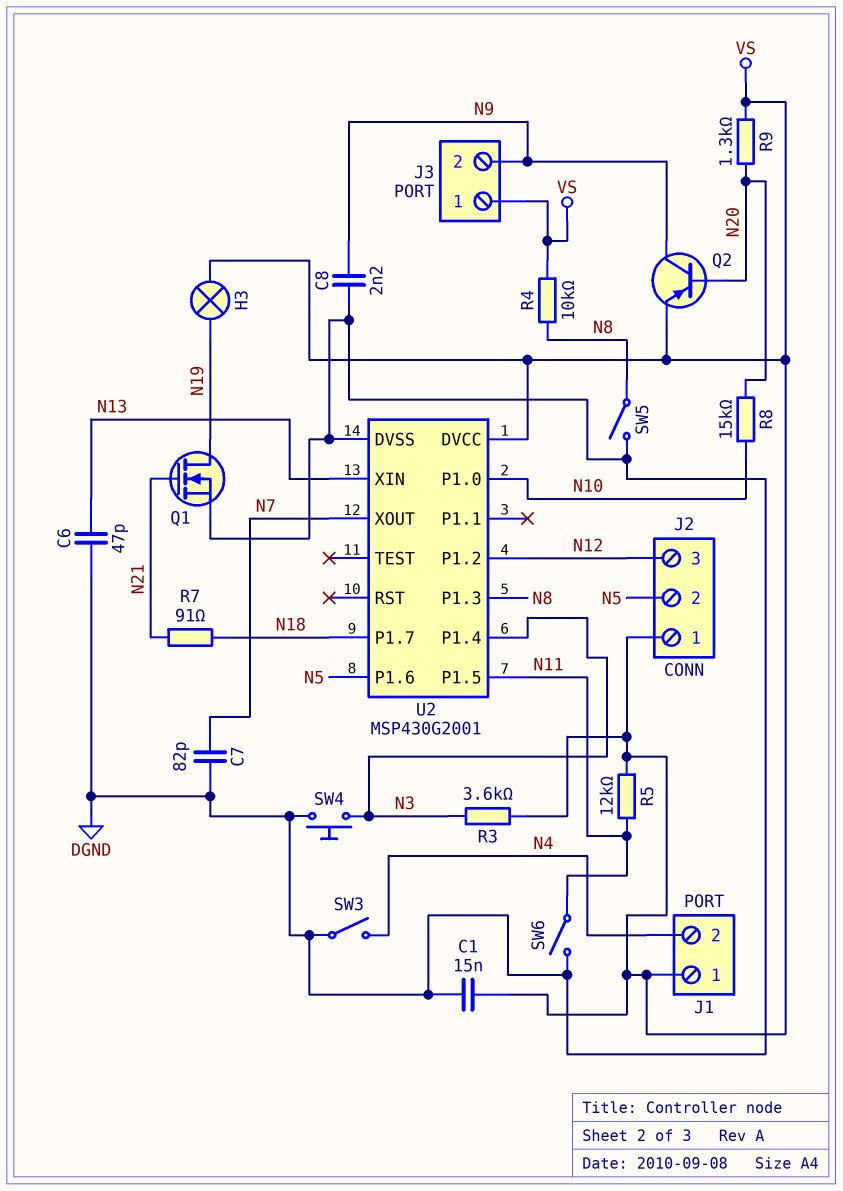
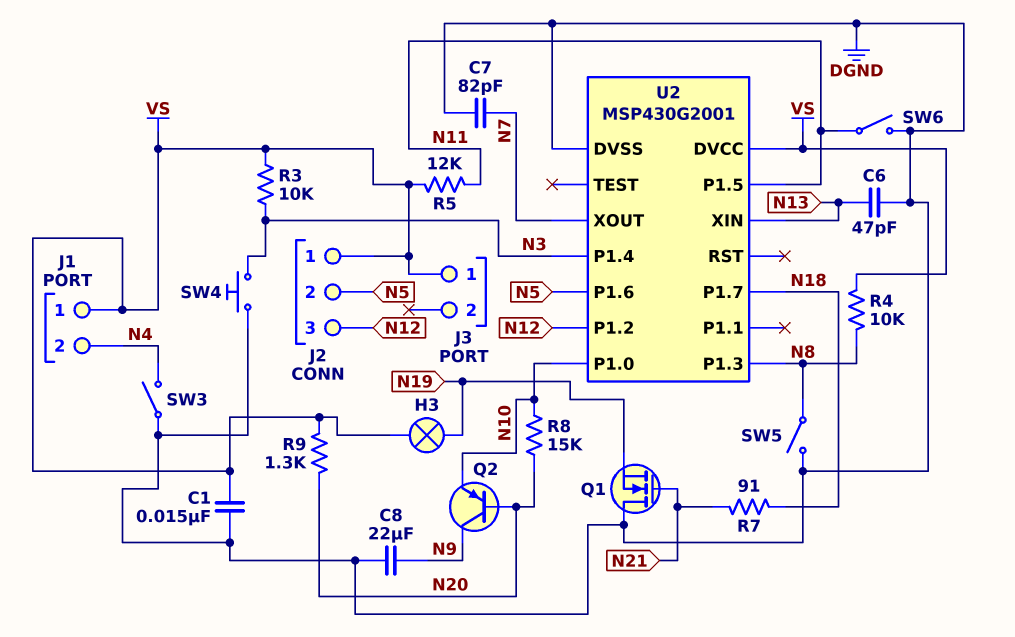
C8: 2.2nF (DGND, N9) -> 22uF (DGND, N9)
J3 pin 2: N9 -> none
Q1: NMOS (G N21, D N19, S DGND) -> NMOS (G N21, D DGND, S N19)
Q2: PNP (B N20, C N9, E VS) -> PNP (B N20, C N9, E N10)
R3: 3.6k (N3, VS) -> 10k (N3, VS)

